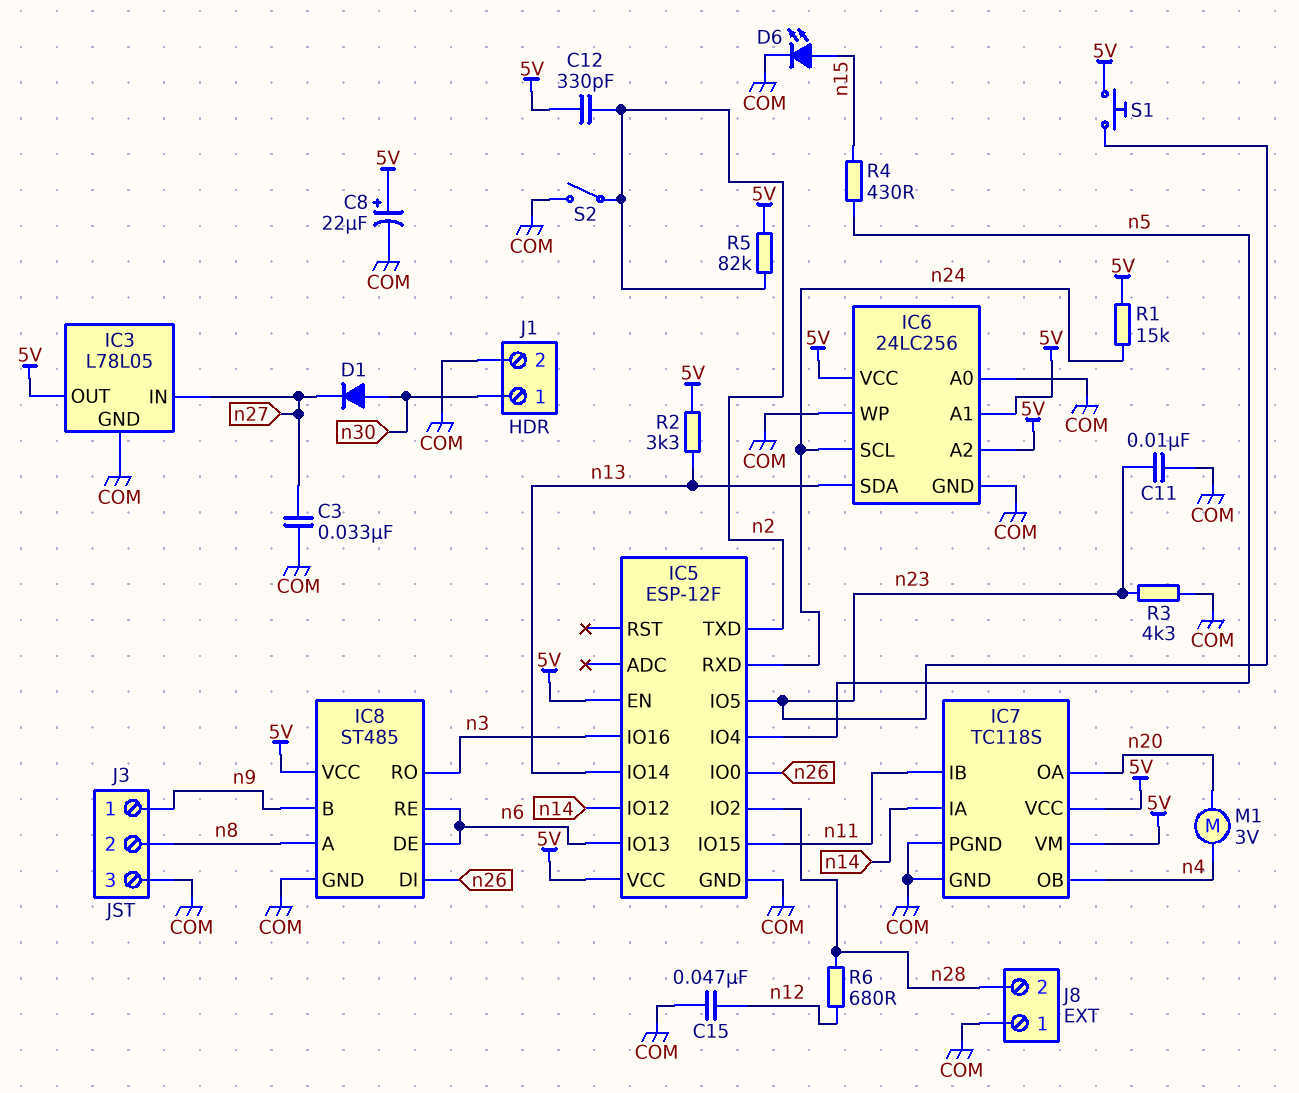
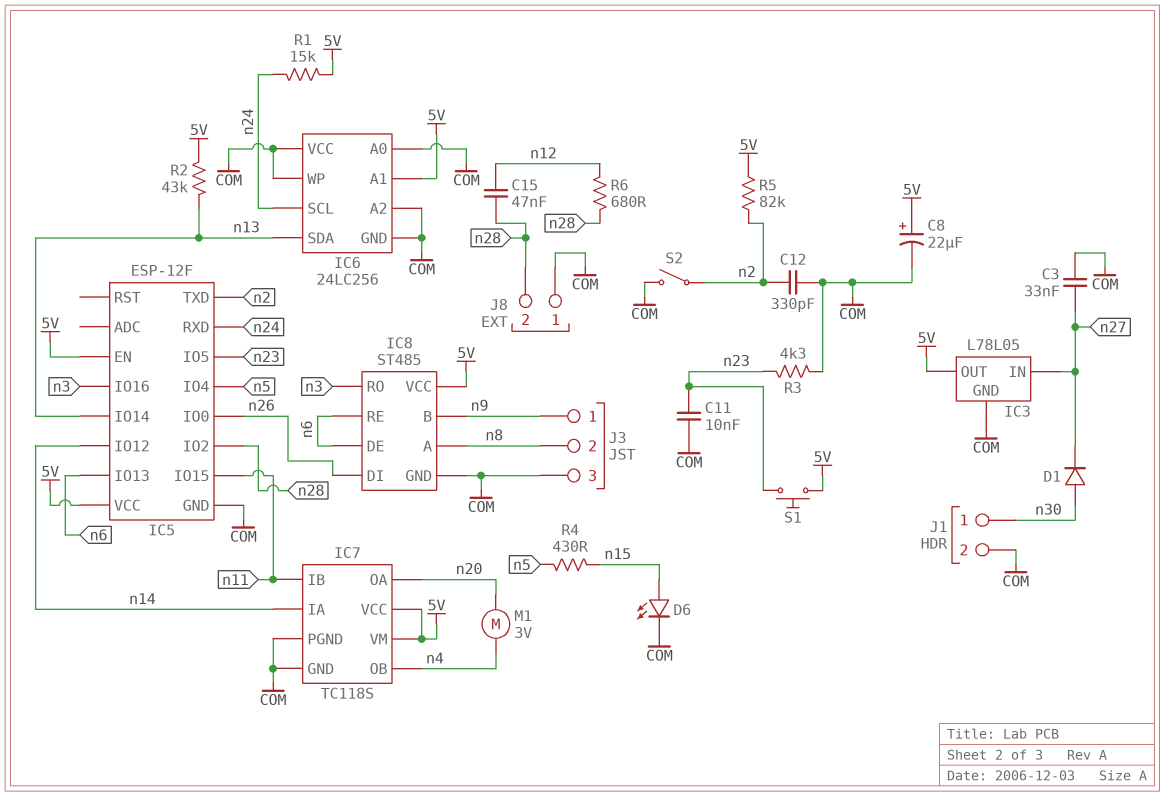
C12: 330pF (5V, n2) -> 330pF (COM, n2)
C15: 47nF (COM, n12) -> 47nF (n12, n28)
IC6 pin A2: 5V -> COM
IC6 pin VCC: 5V -> COM
R2: 3.3k (5V, n13) -> 43k (5V, n13)

